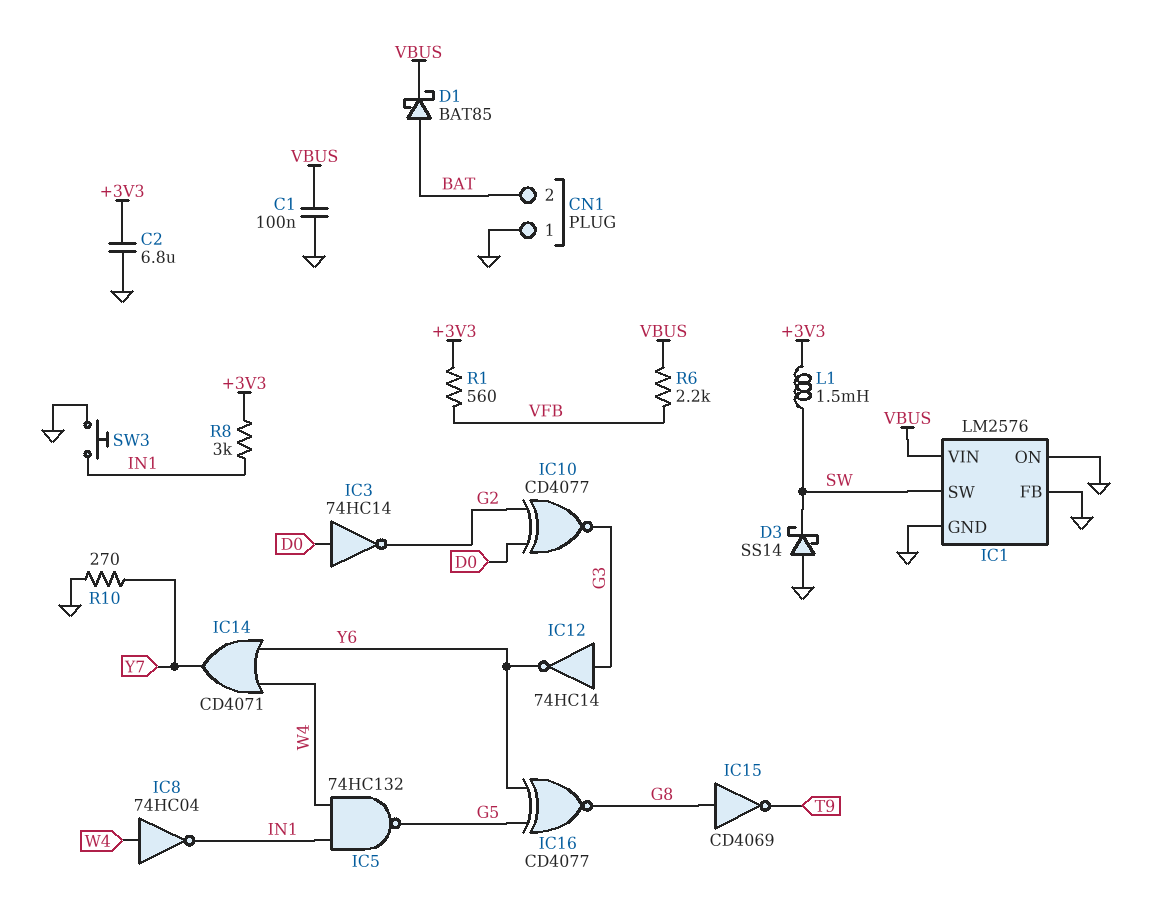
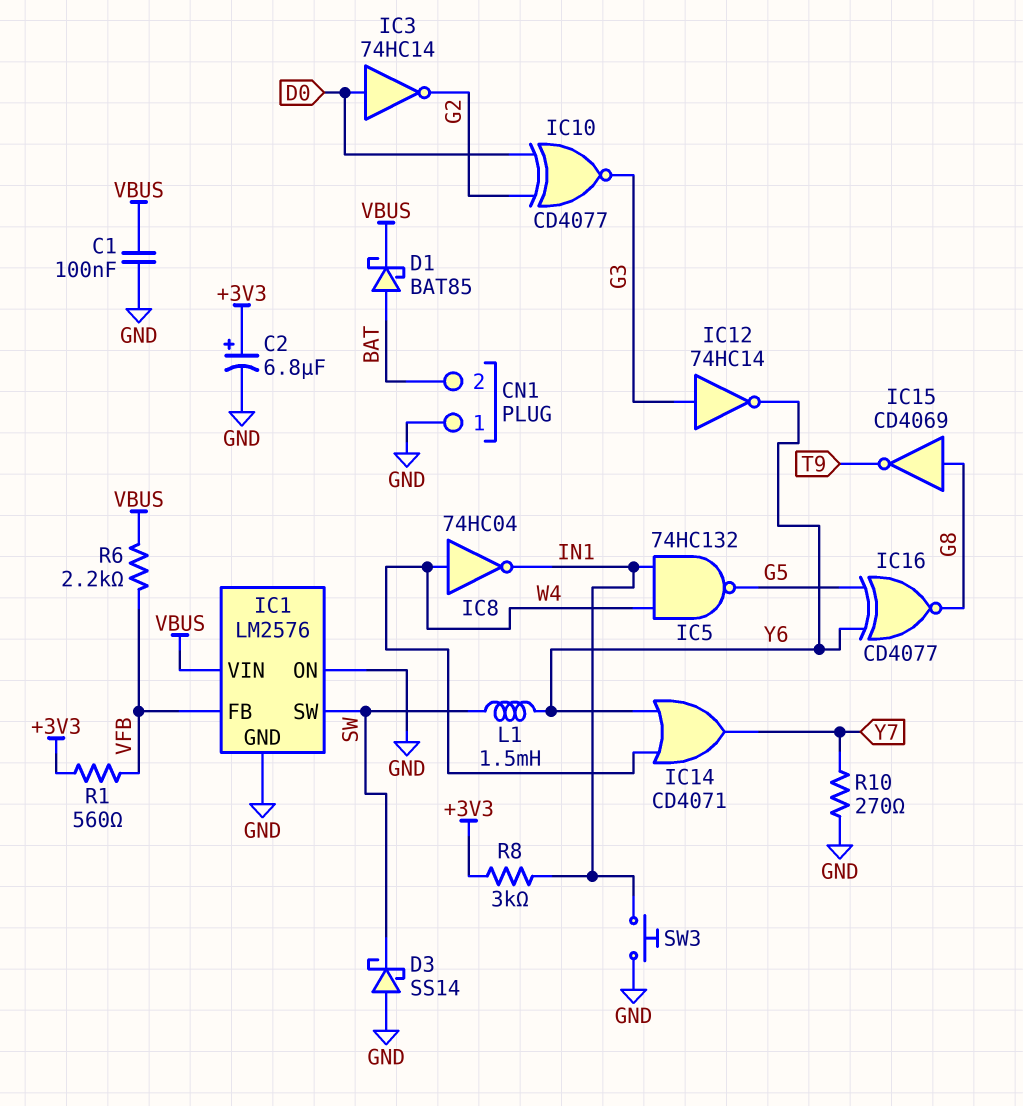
C2: 6.8uF (+3V3, GND) -> 6.8uF (plus +3V3, minus GND)
IC1 pin FB: GND -> VFB
L1: 1.5mH (+3V3, SW) -> 1.5mH (SW, Y6)

